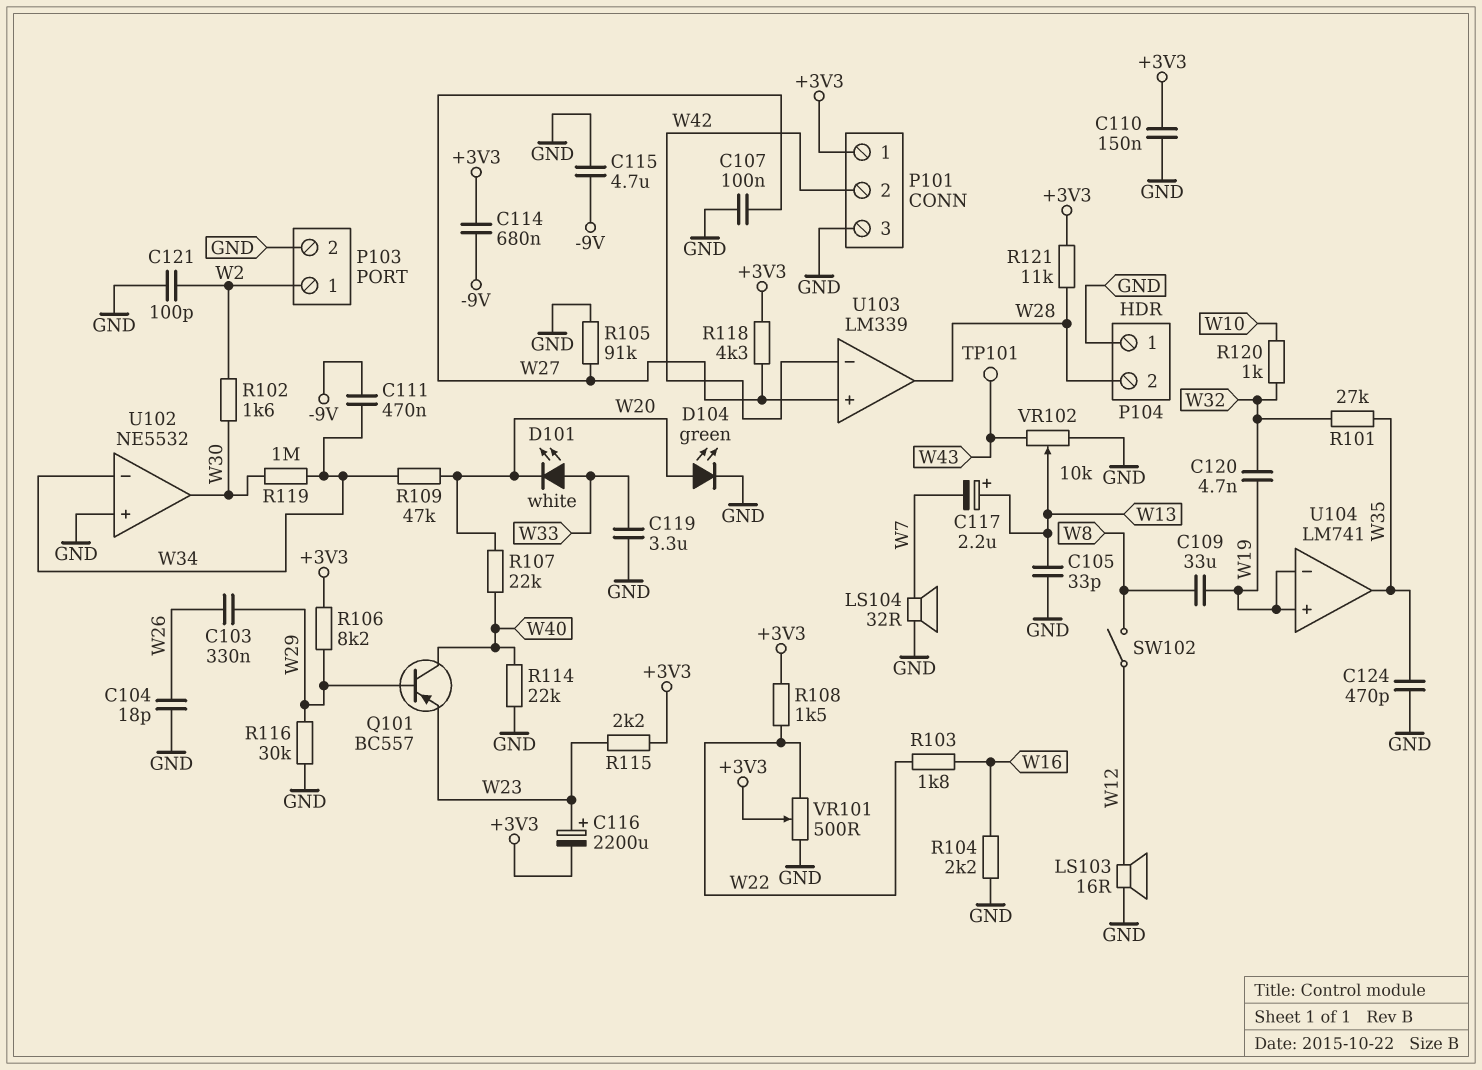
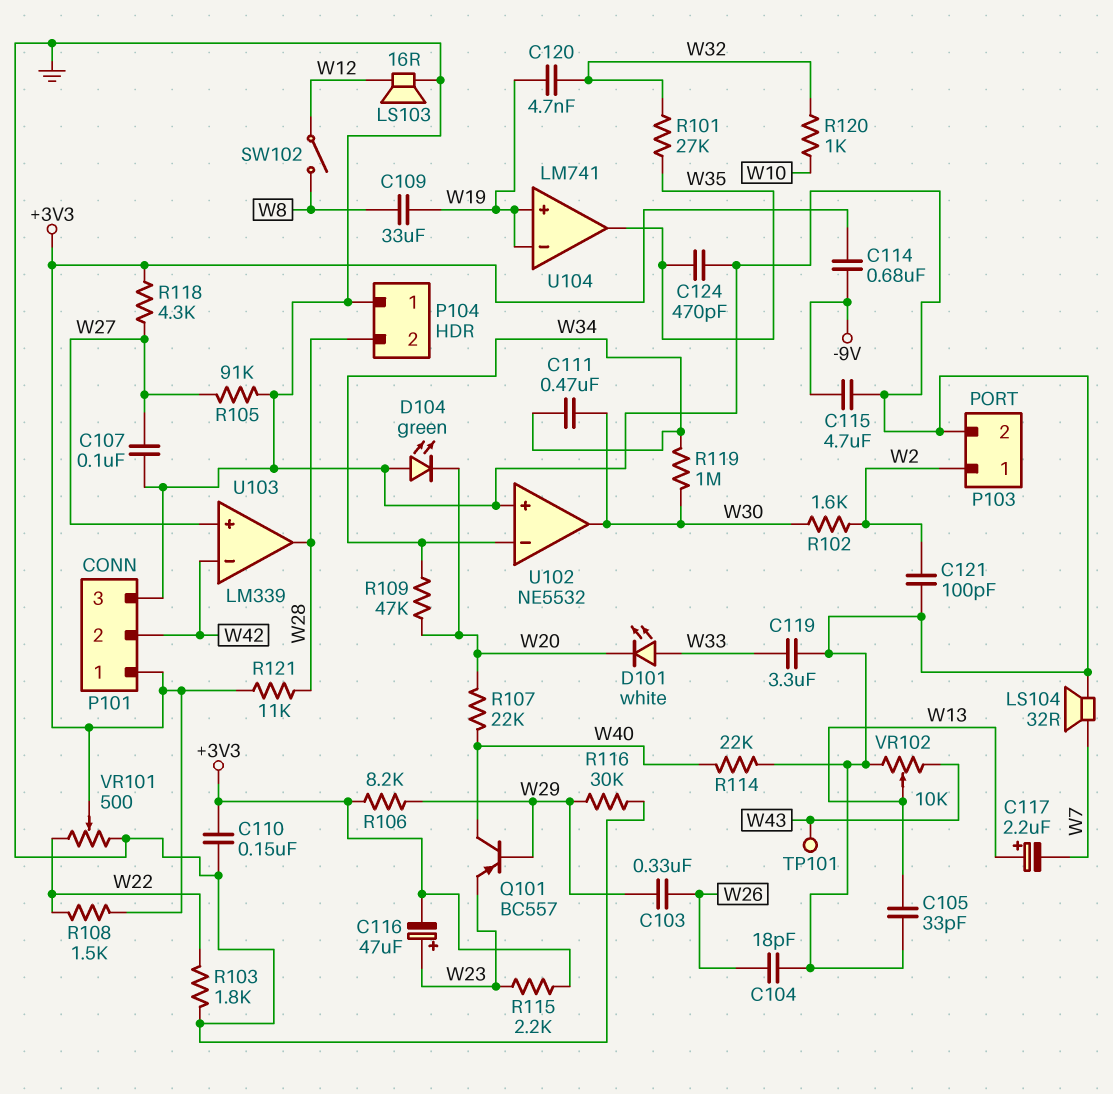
C111: 470nF (-9V, W34) -> 470nF (W30, W34)
C116: 2200uF (plus W23, minus +3V3) -> 47uF (plus W23, minus +3V3)
D104: LED green (A W20, K GND) -> LED green (A GND, K W20)
R103: 1.8k (W16, W22) -> 1.8k (GND, W22)
R104: 2.2k (GND, W16) -> none

